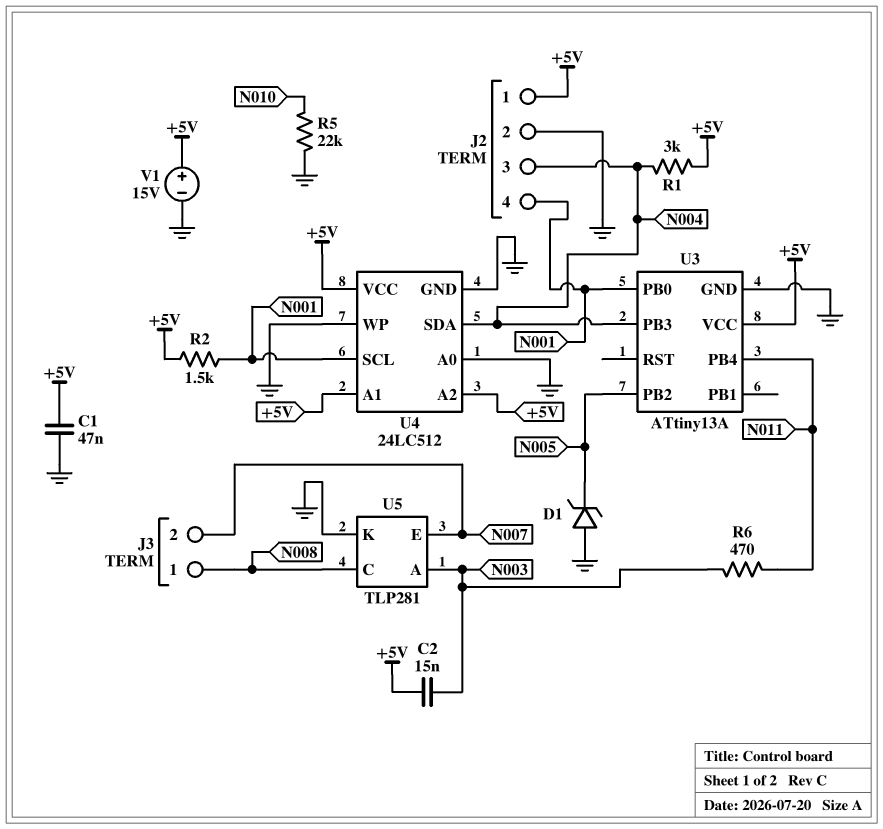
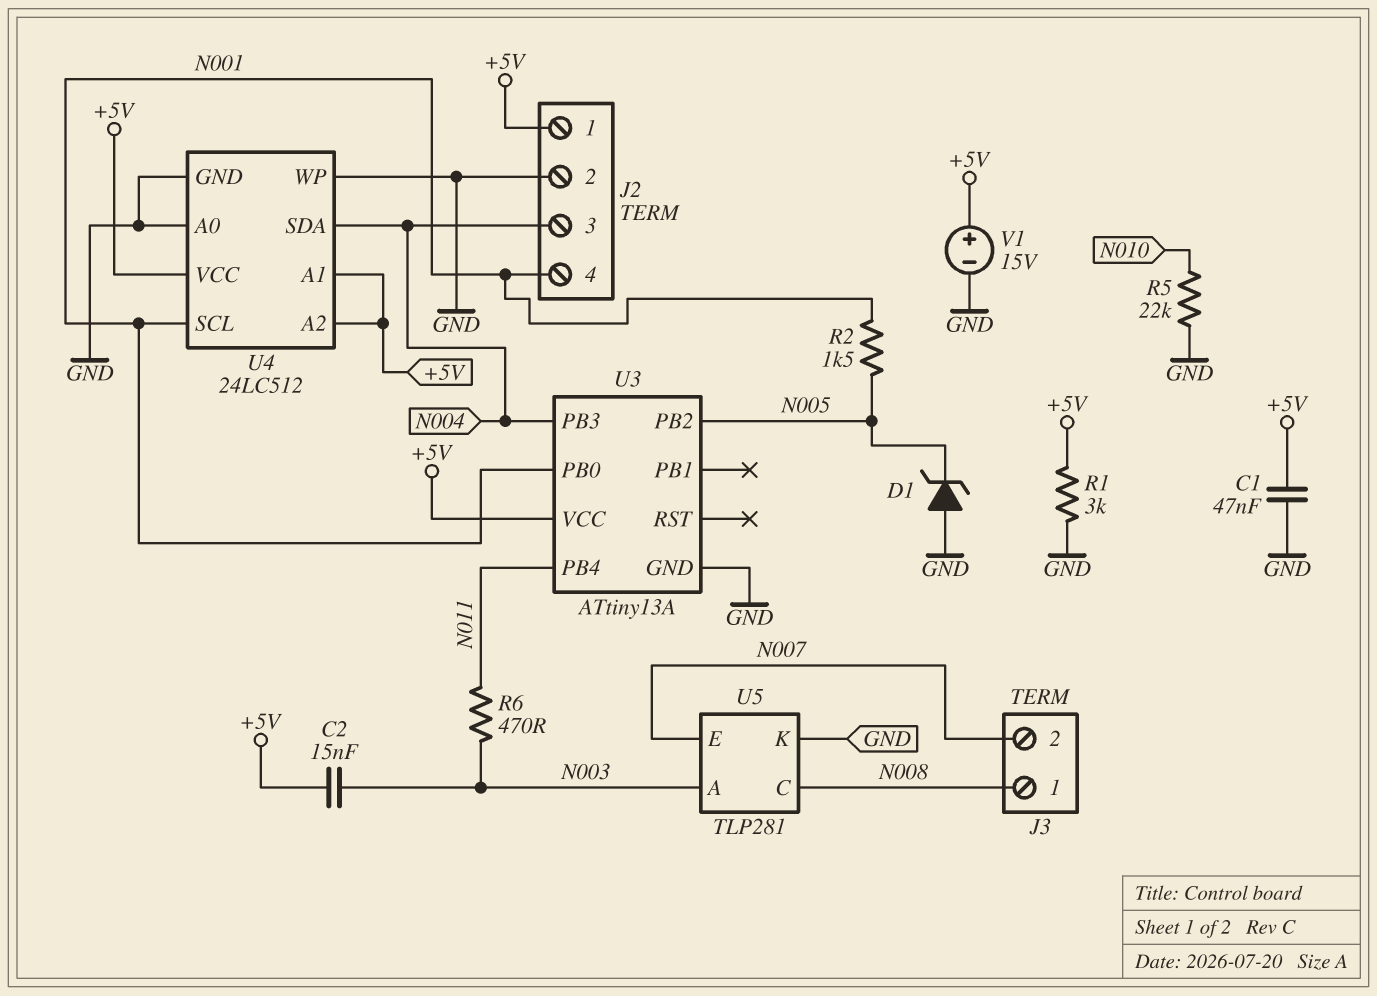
R1: 3k (+5V, N004) -> 3k (+5V, GND)
R2: 1.5k (+5V, N001) -> 1.5k (N001, N005)

